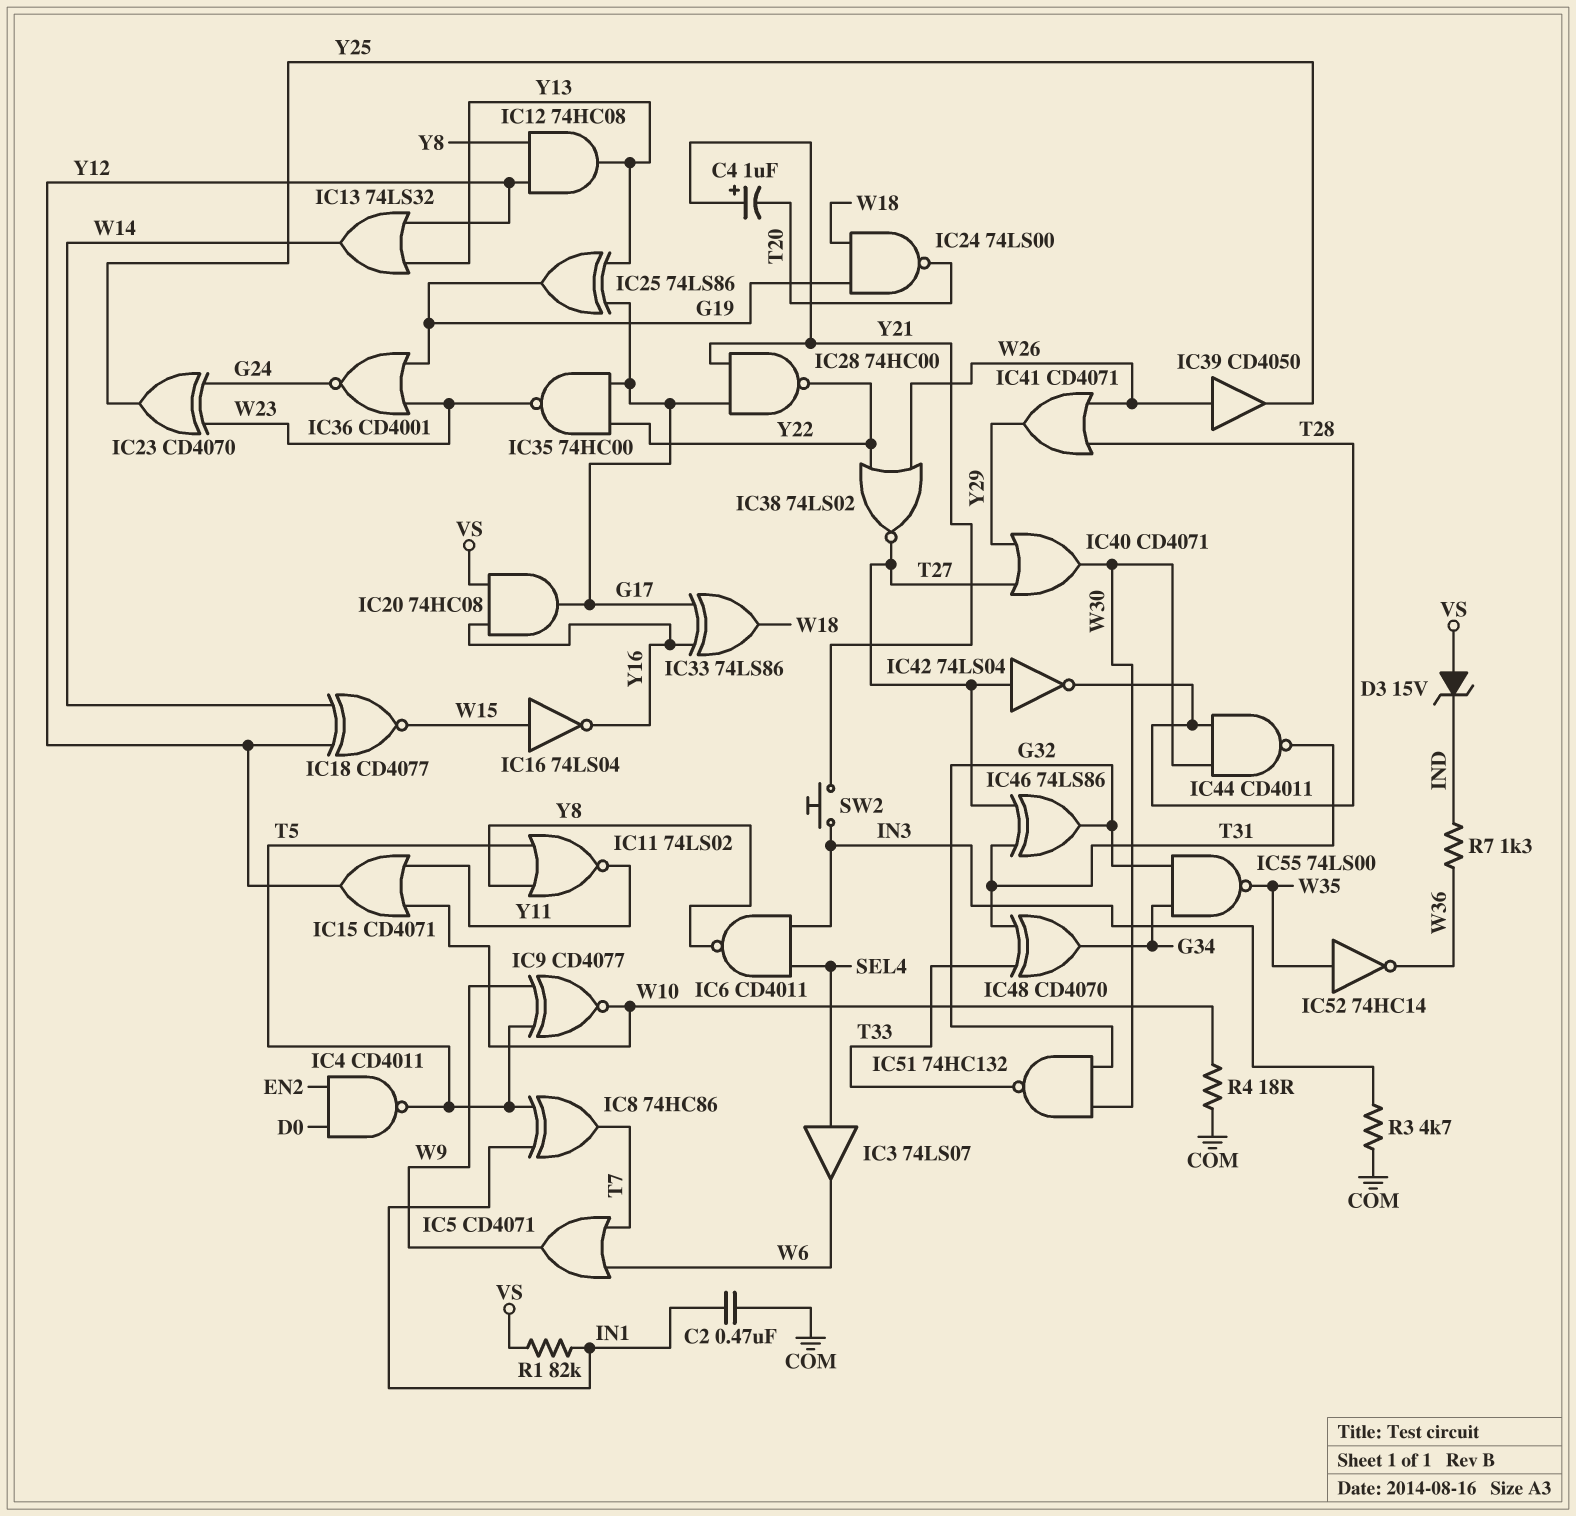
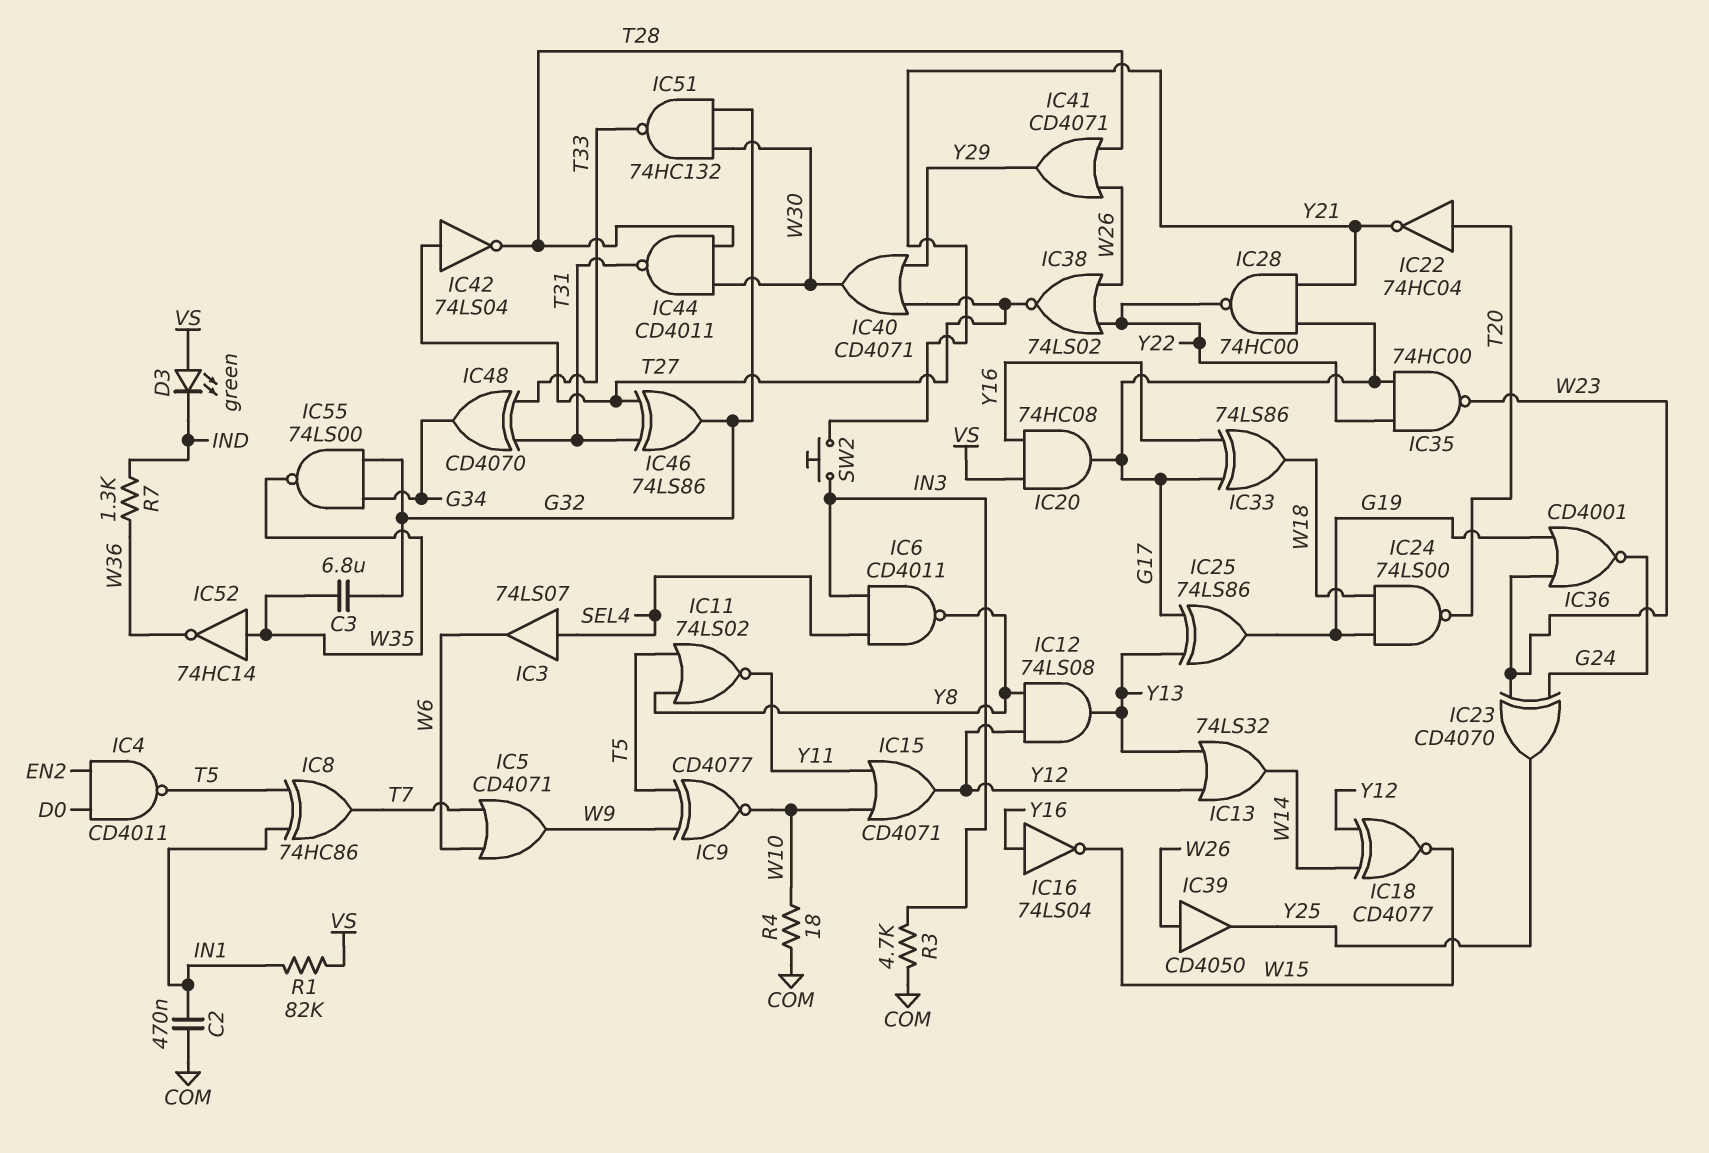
C3: none -> 6.8uF (G32, W35)
C4: 1uF (plus Y21, minus T20) -> none
D3: zener 15V (A VS, K IND) -> LED green (A VS, K IND)
IC12: AND 74HC08 (in Y8, in Y12, out Y13) -> AND 74LS08 (in Y8, in Y12, out Y13)
IC16: NOT 74LS04 (in W15, out Y16) -> NOT 74LS04 (in Y16, out W15)
IC22: none -> NOT 74HC04 (in T20, out Y21)

